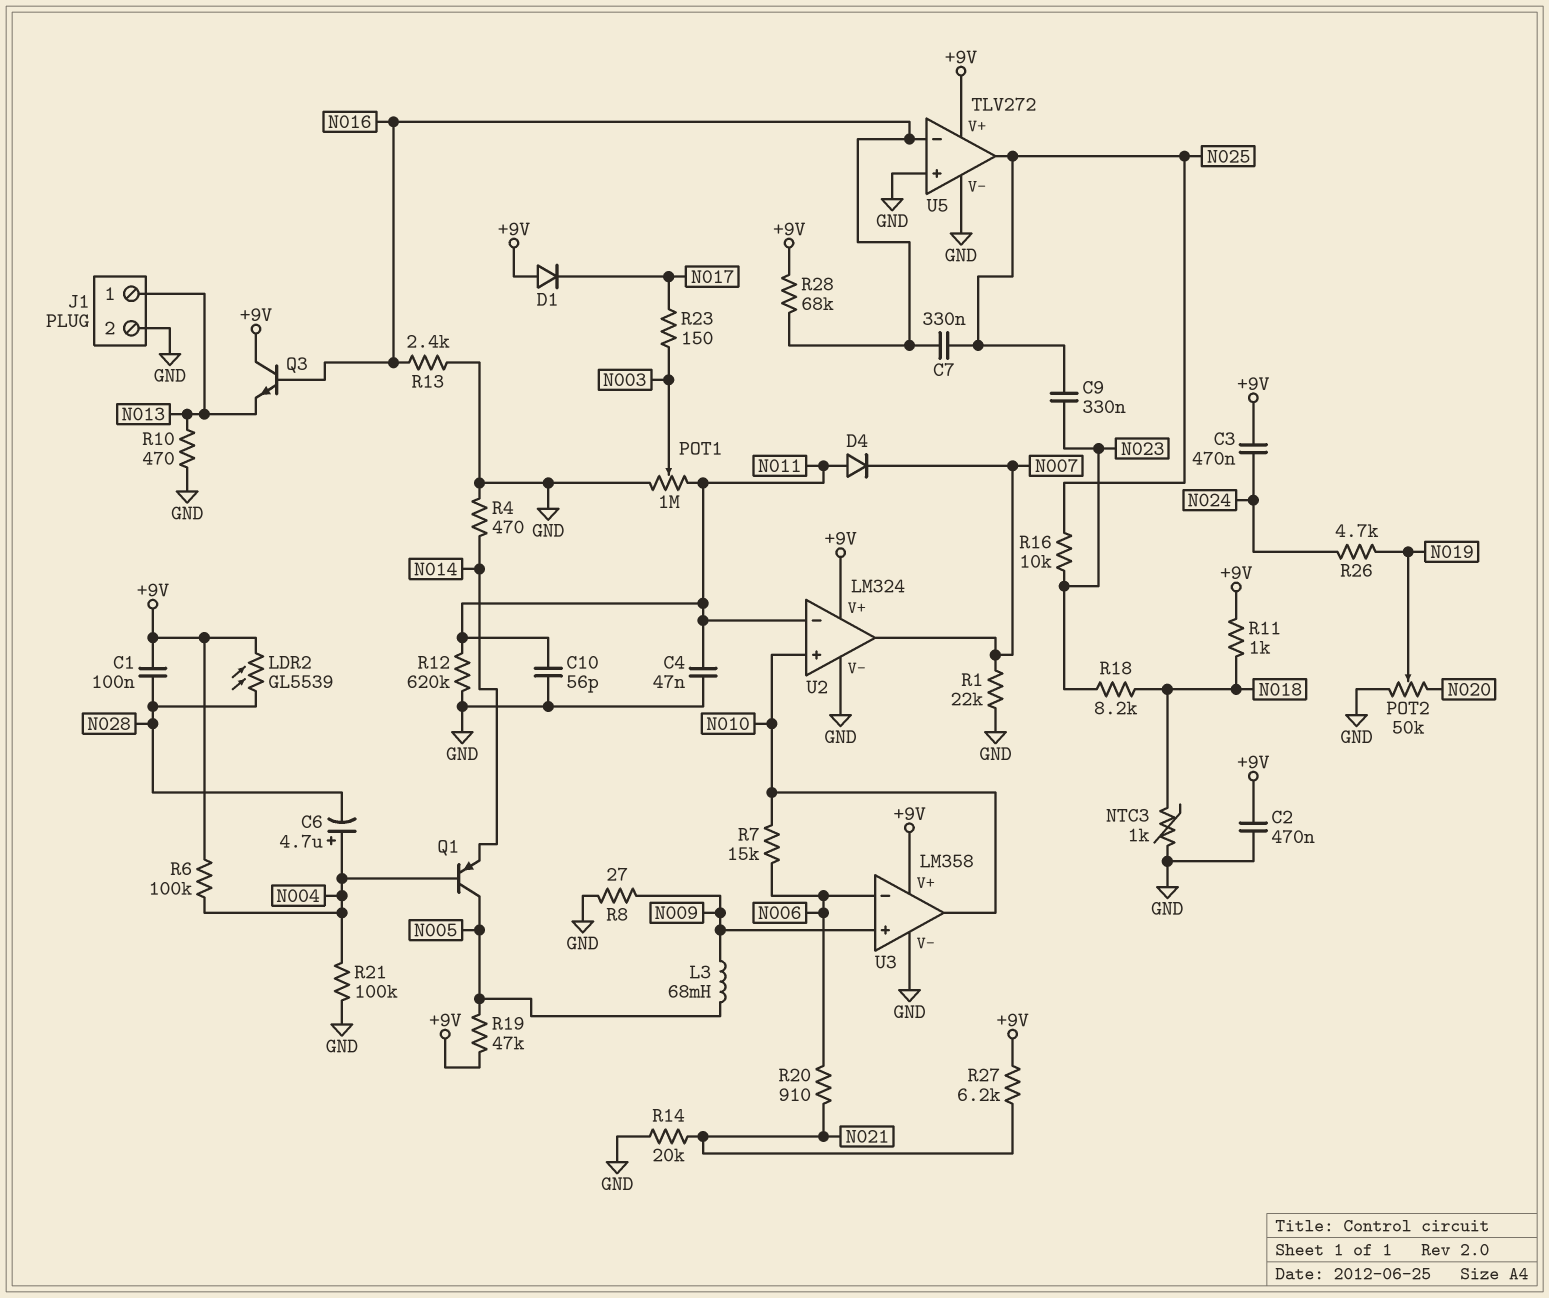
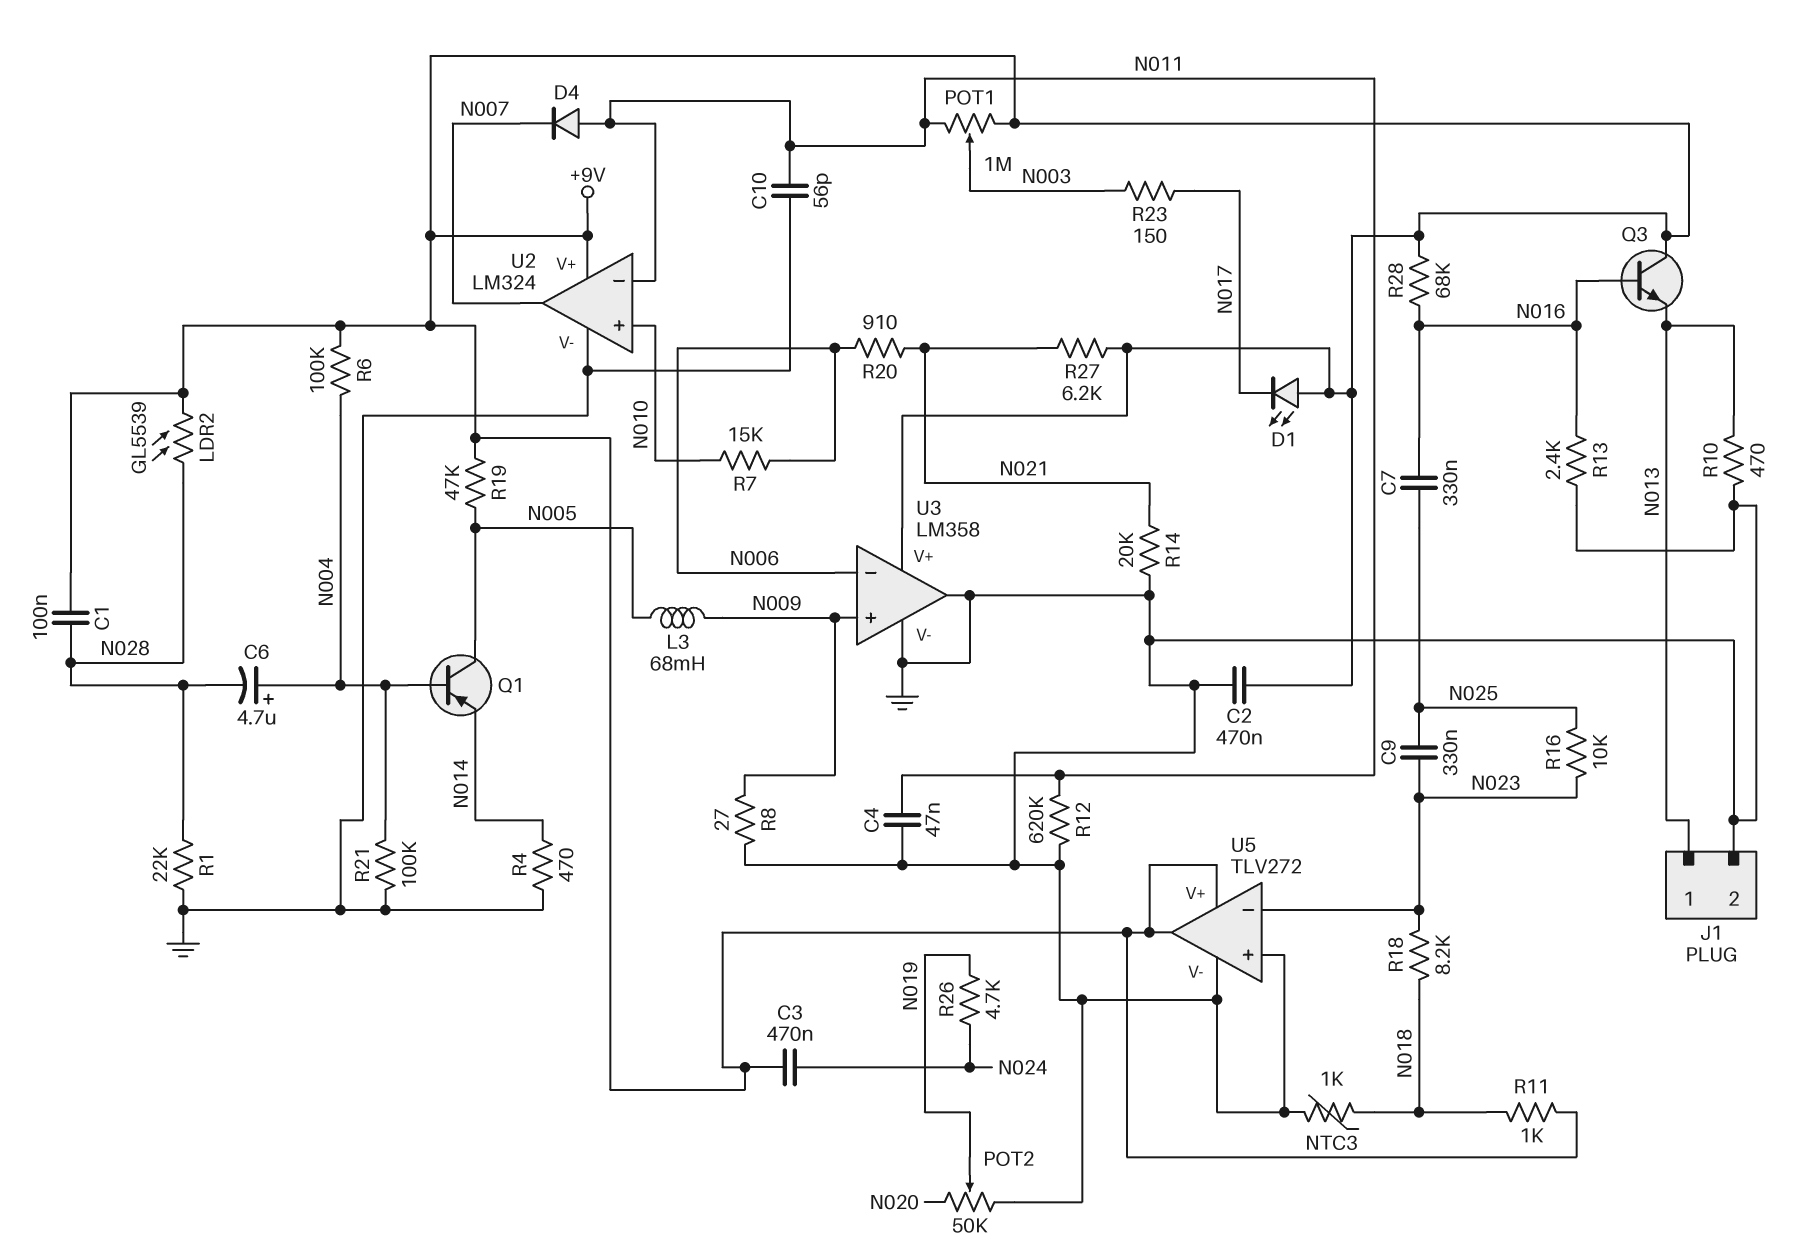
D1: diode (A +9V, K N017) -> LED (A +9V, K N017)
POT1: 1M (GND, N011, wiper N003) -> 1M (+9V, N011, wiper N003)
R1: 22k (GND, N007) -> 22k (GND, N028)
U3 pin out: N010 -> GND
U5 pin in-: N016 -> N023
U5 pin out: N025 -> +9V

